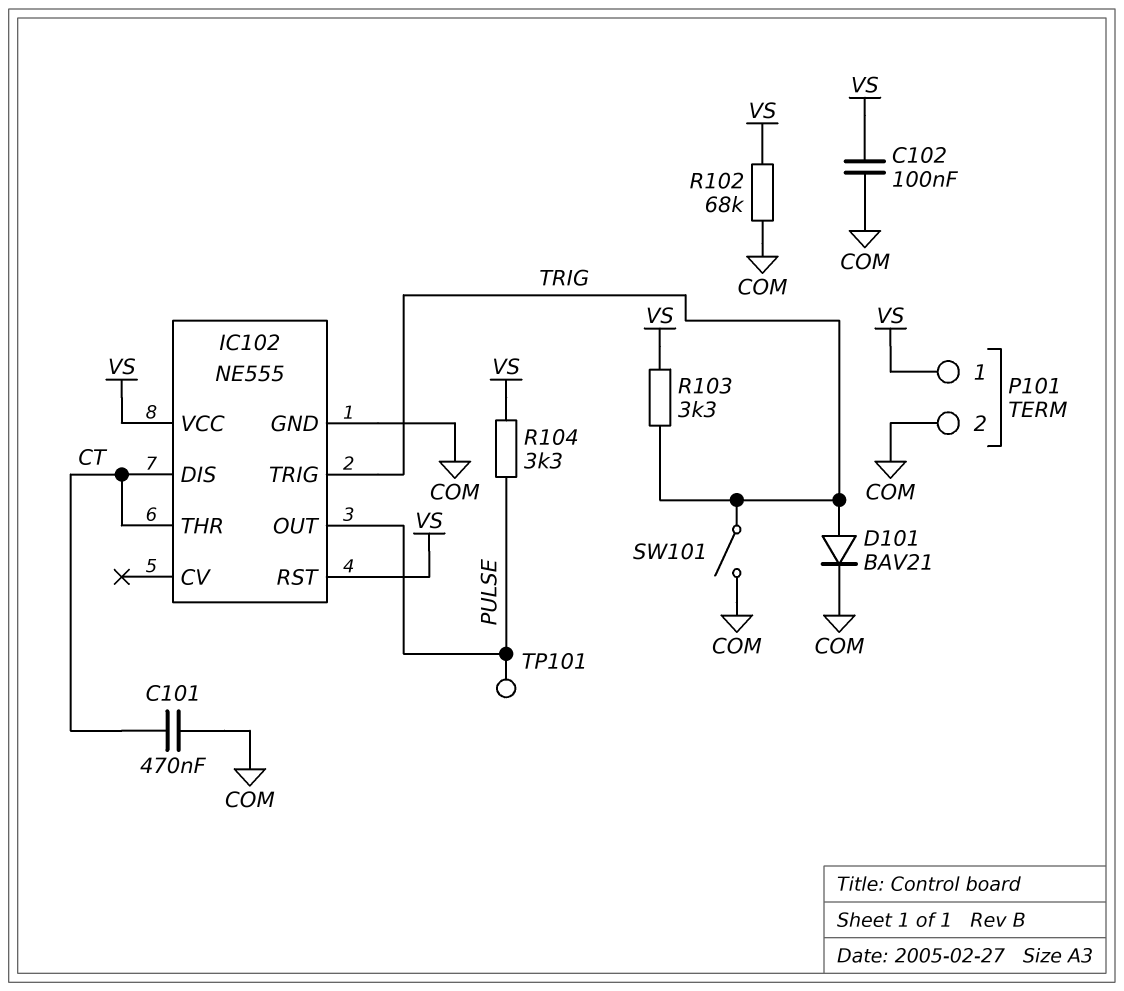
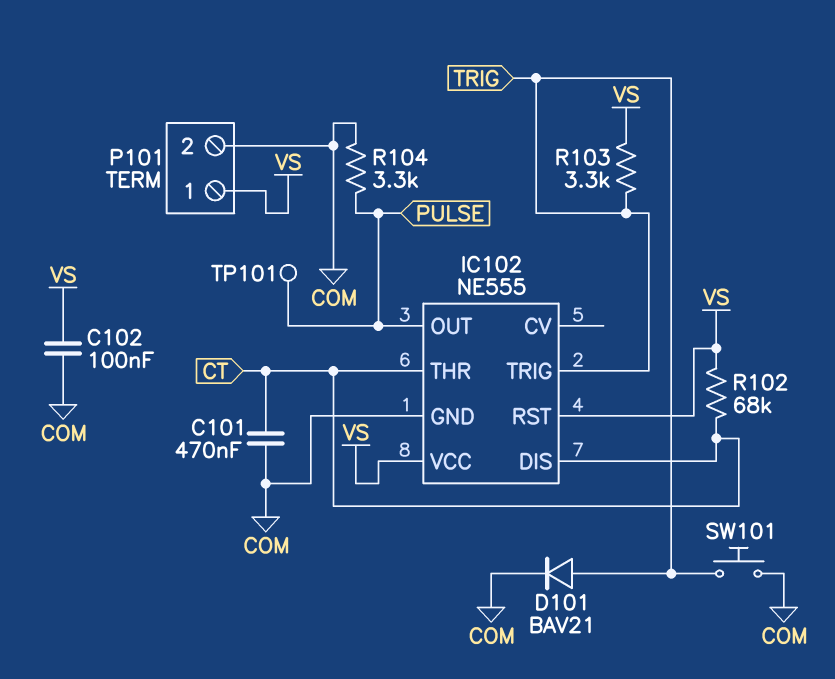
R102: 68k (COM, VS) -> 68k (CT, VS)
R104: 3.3k (PULSE, VS) -> 3.3k (COM, PULSE)
SW101: switch (COM, TRIG) -> button (COM, TRIG)

